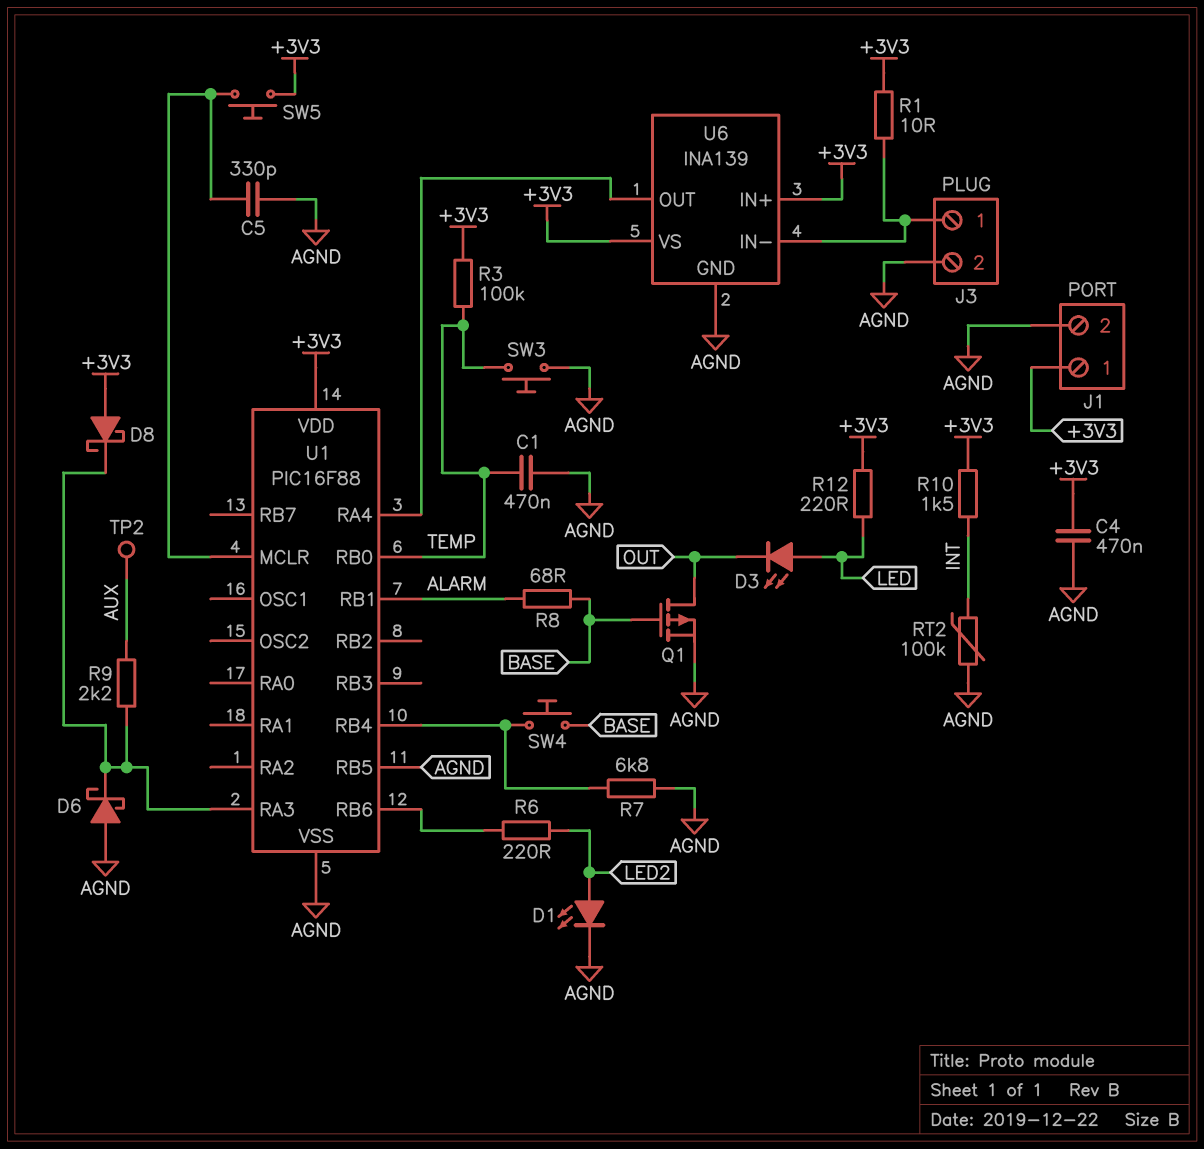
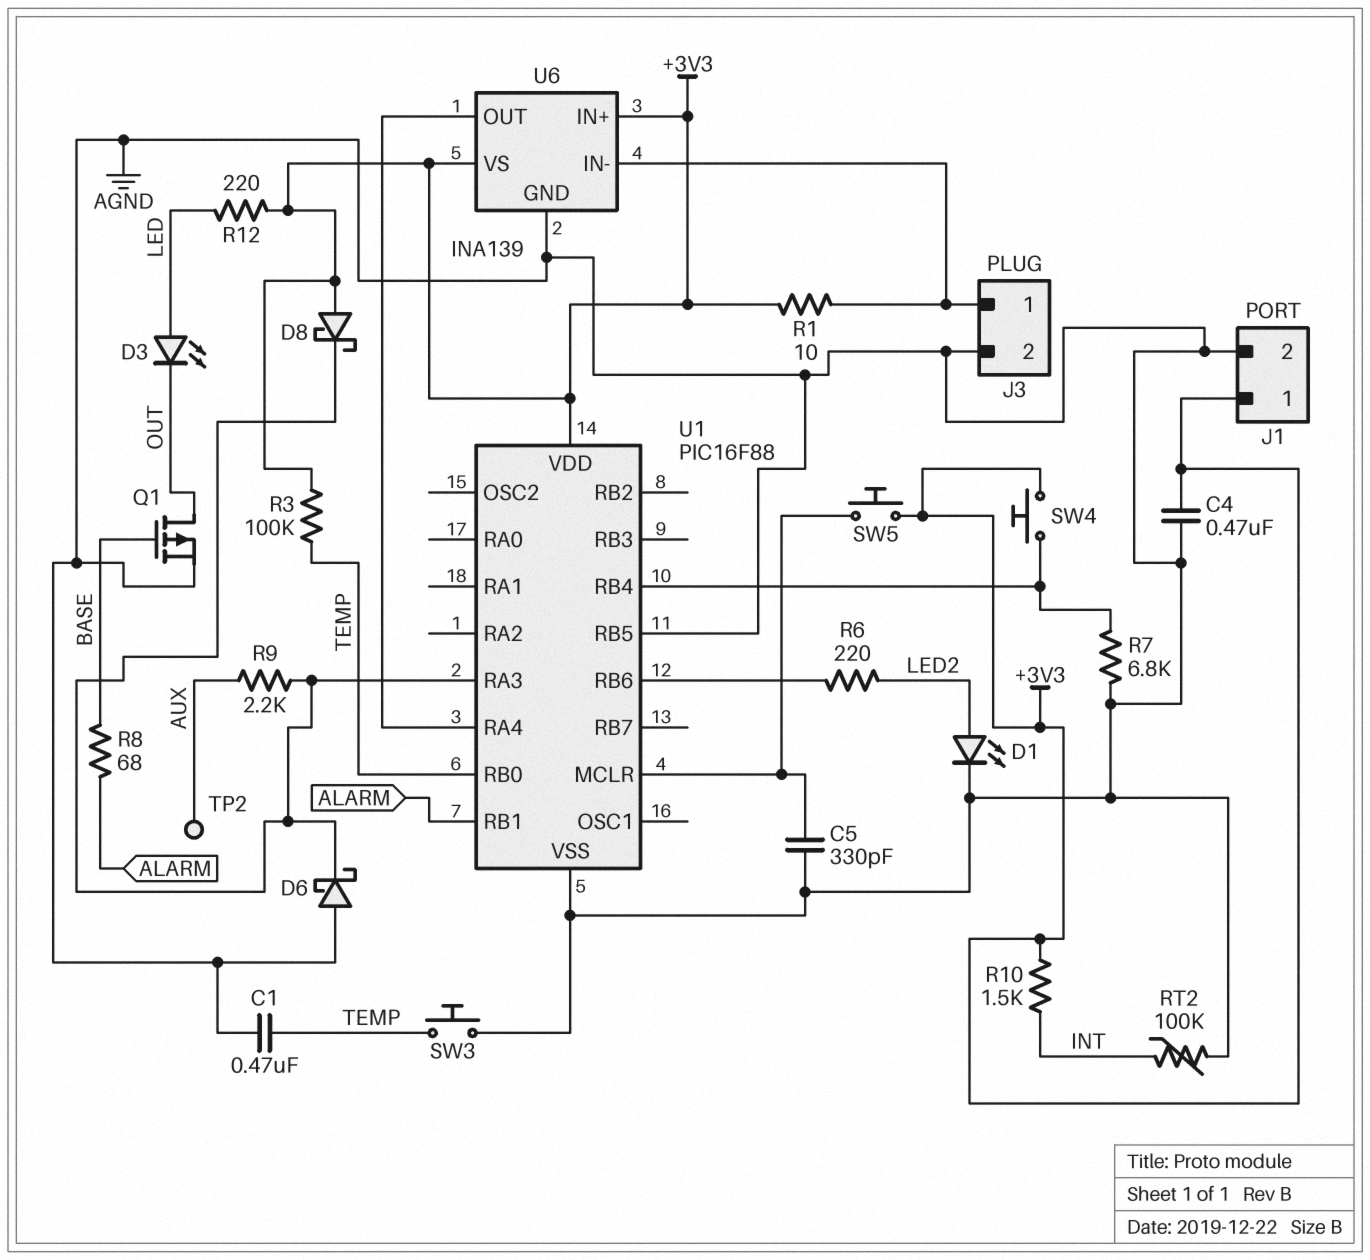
SW4: button (BASE, U1/RB4) -> button (+3V3, U1/RB4)

